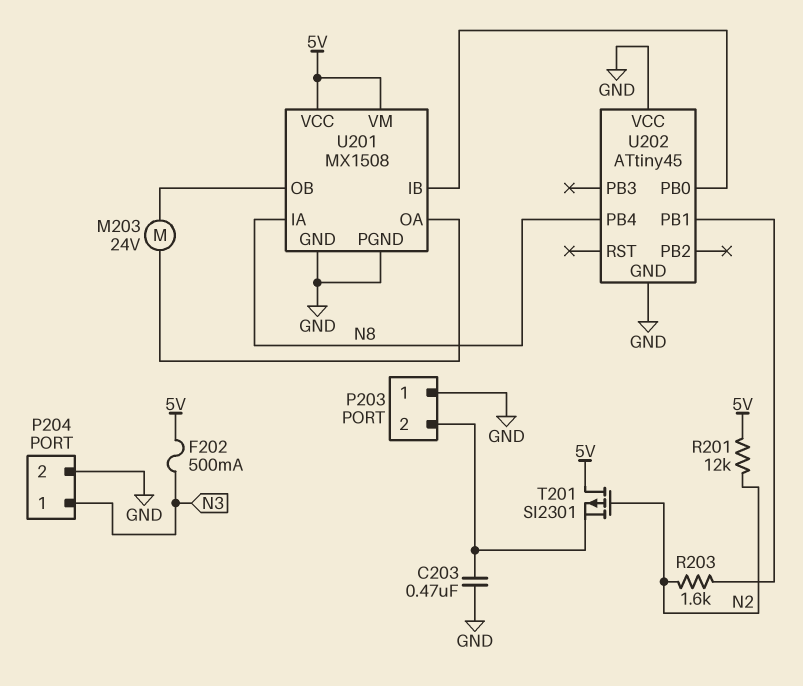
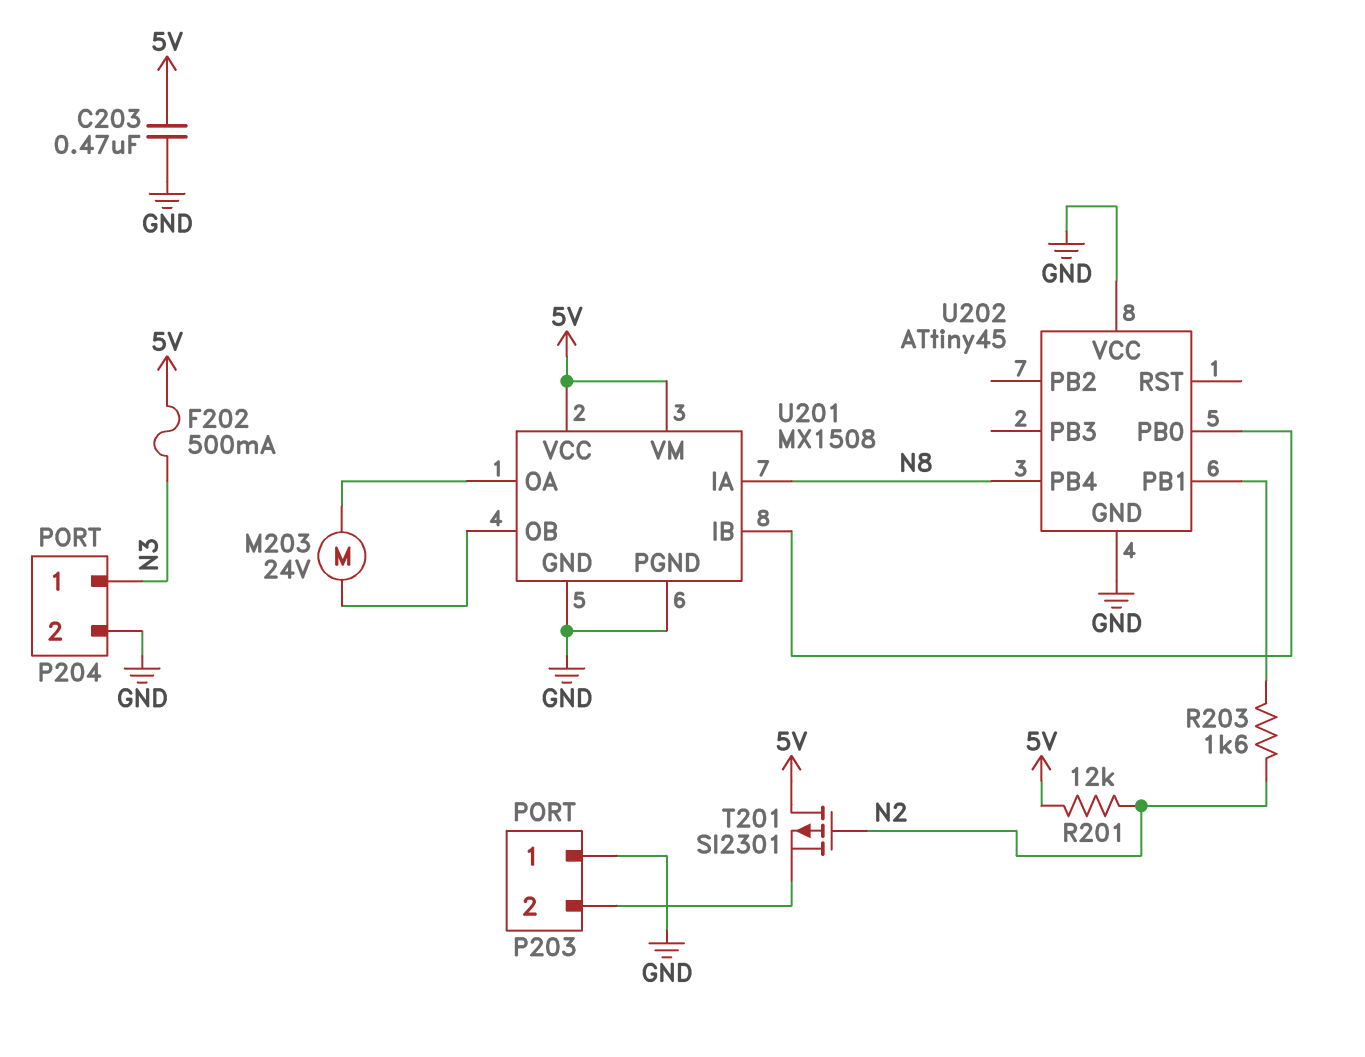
C203: 470nF (GND, P203/2) -> 470nF (5V, GND)

